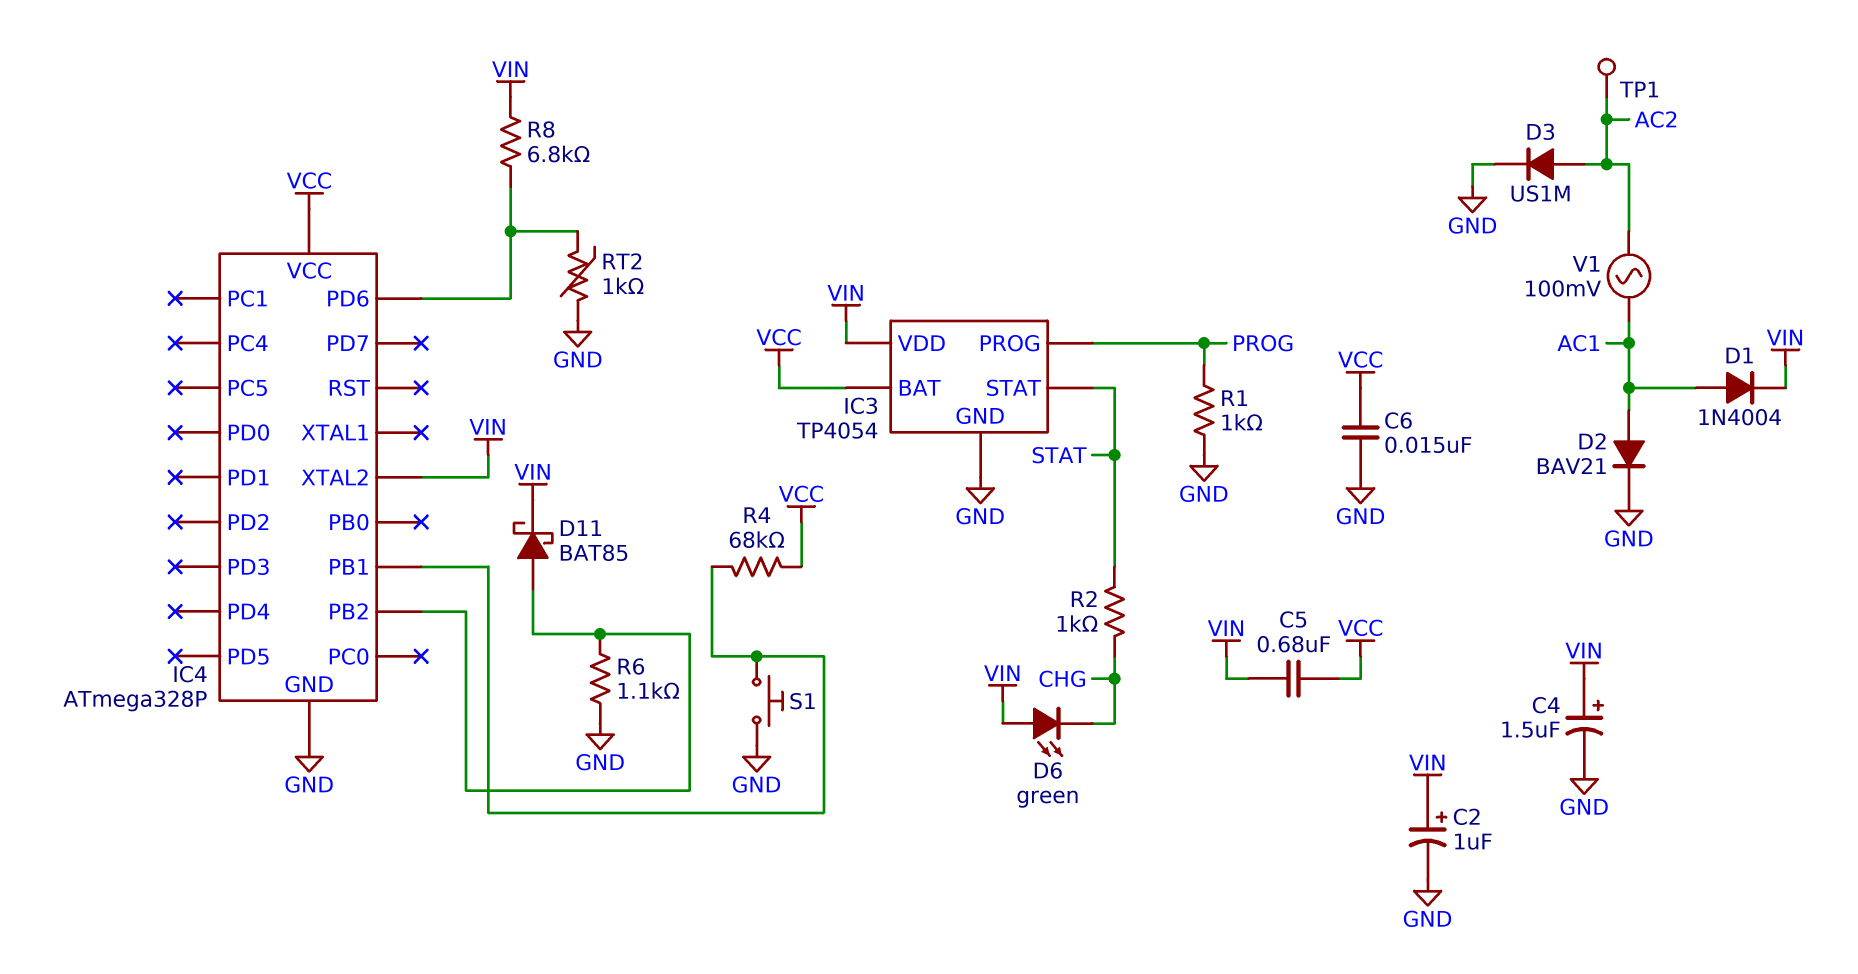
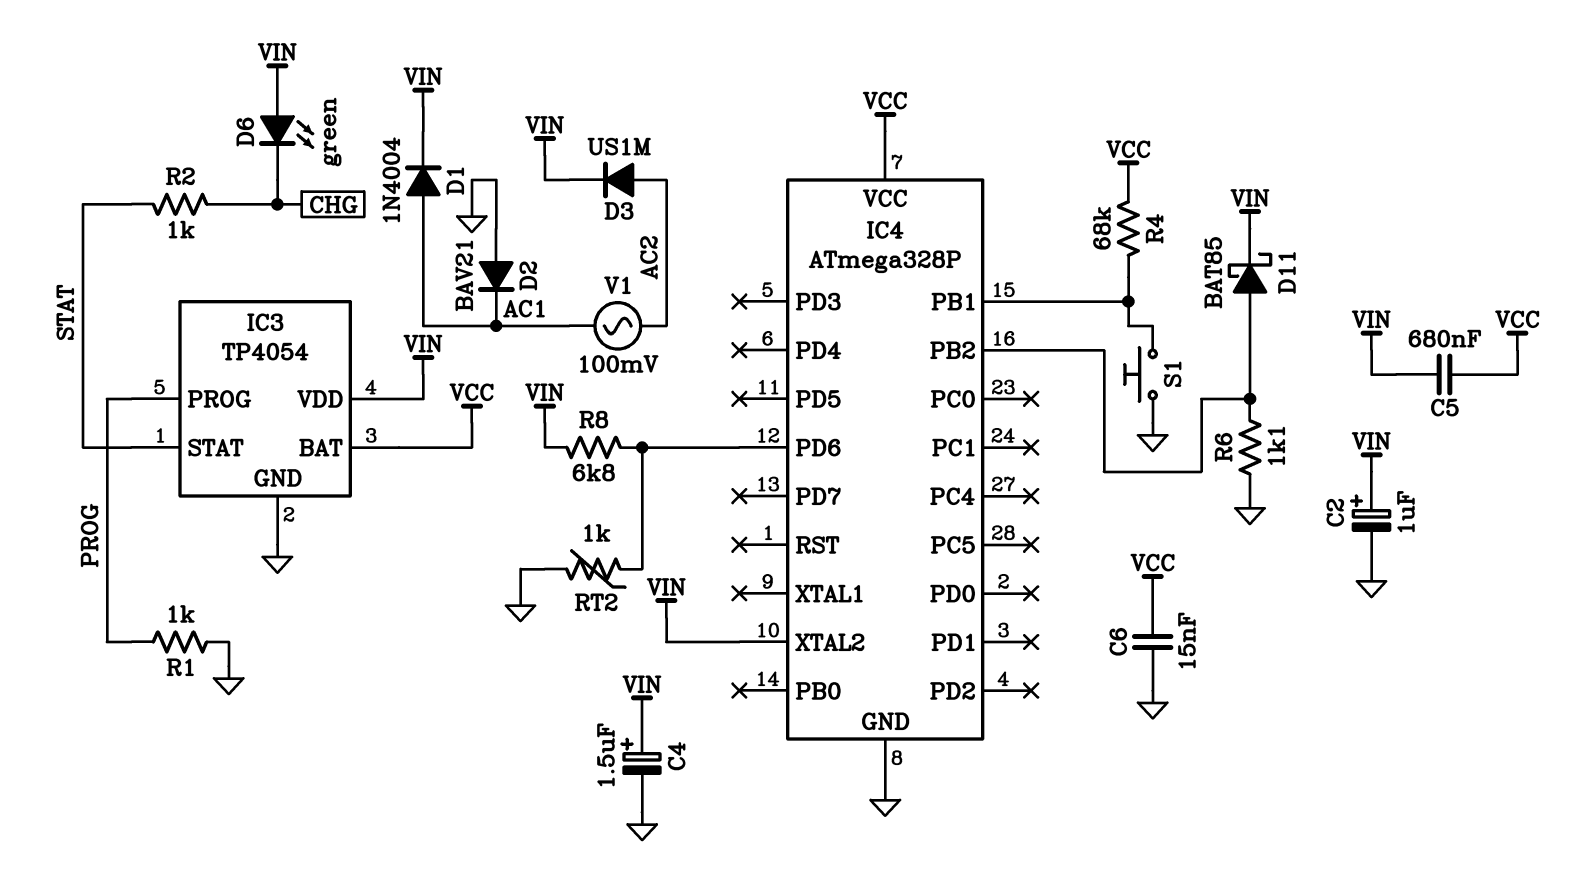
D2: diode BAV21 (A AC1, K GND) -> diode BAV21 (A GND, K AC1)
D3: diode US1M (A AC2, K GND) -> diode US1M (A AC2, K VIN)
TP1: test point (AC2) -> none

